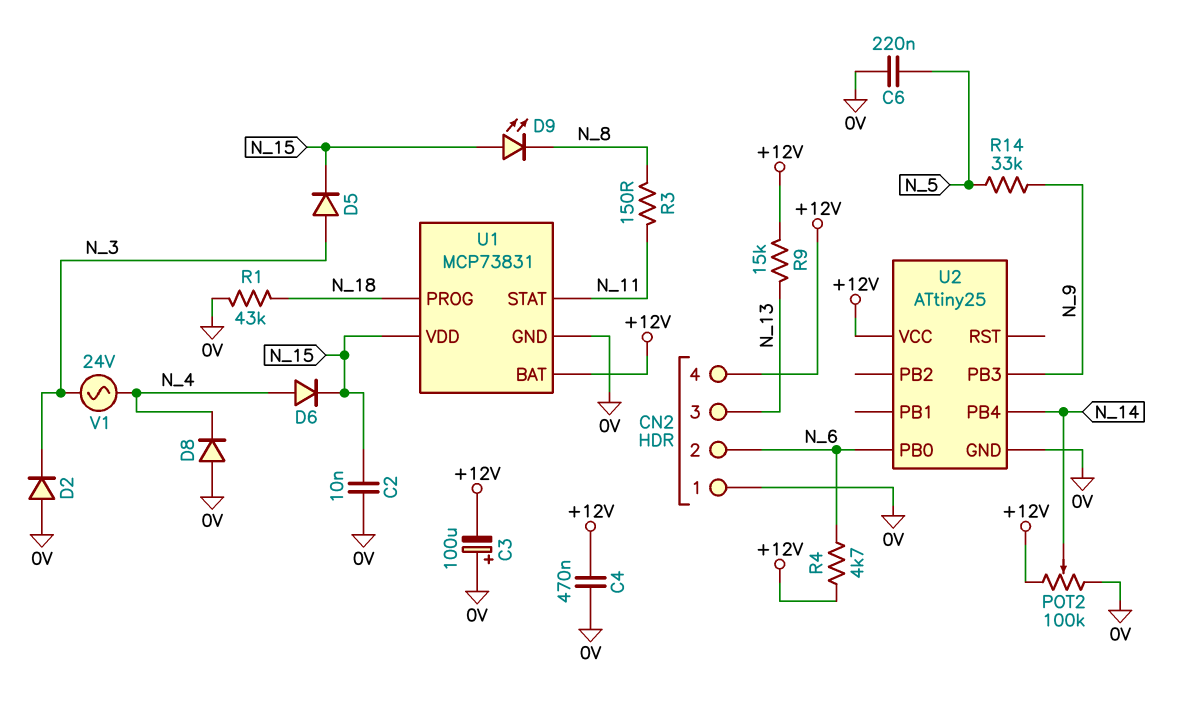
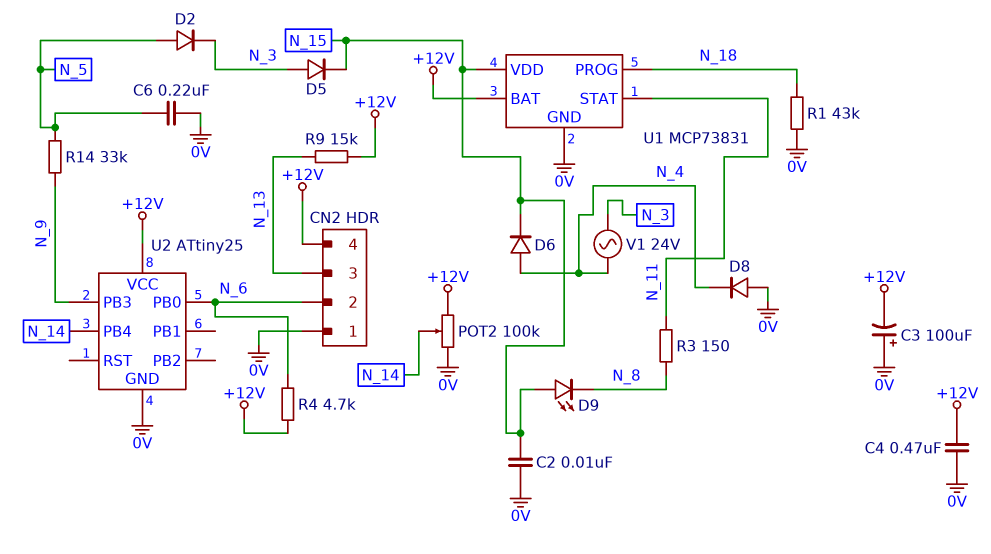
D2: diode (A 0V, K N_3) -> diode (A N_5, K N_3)

